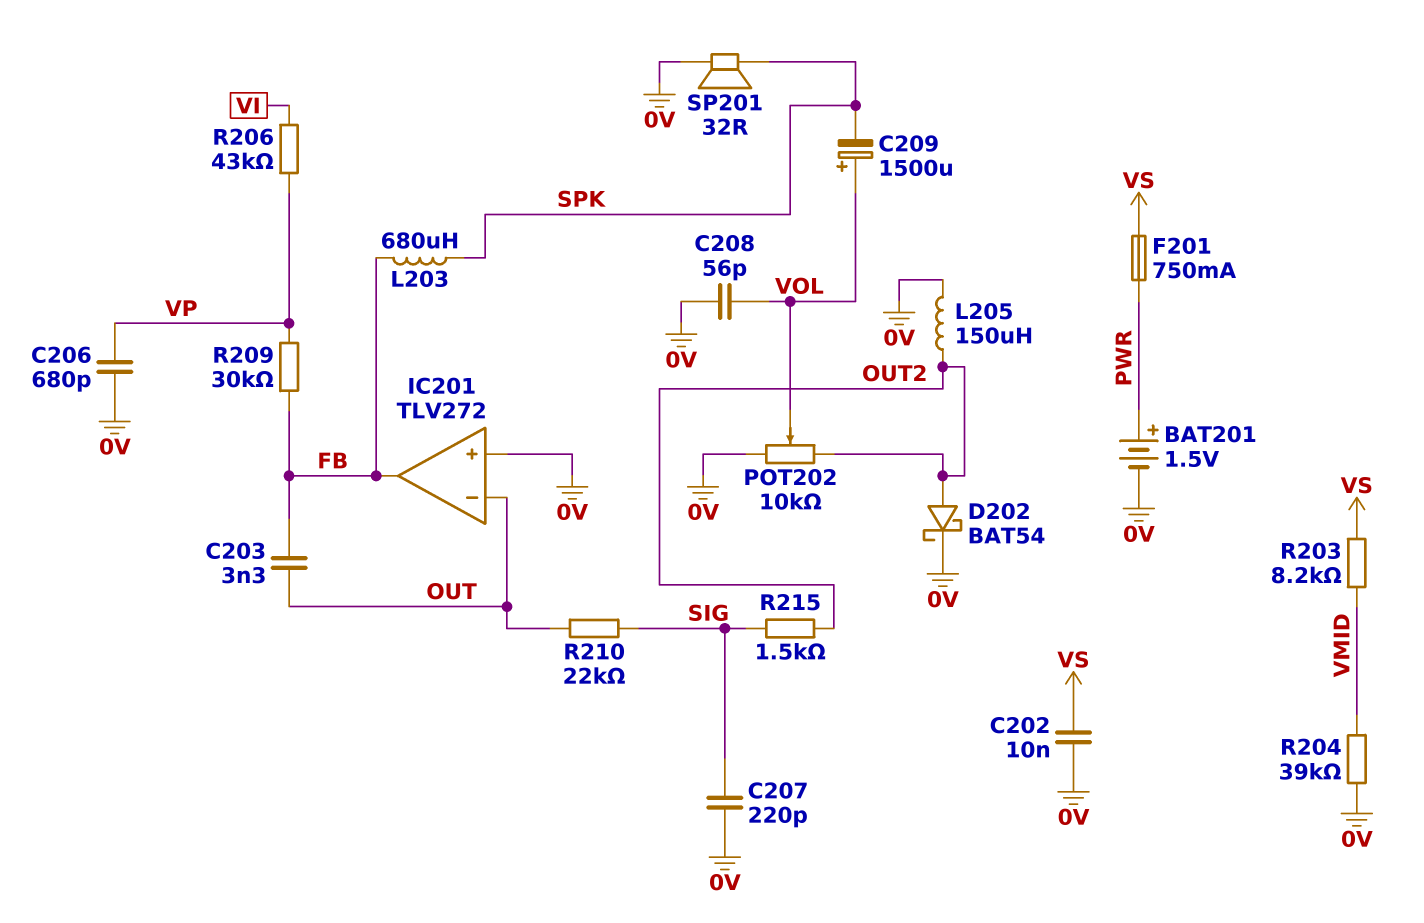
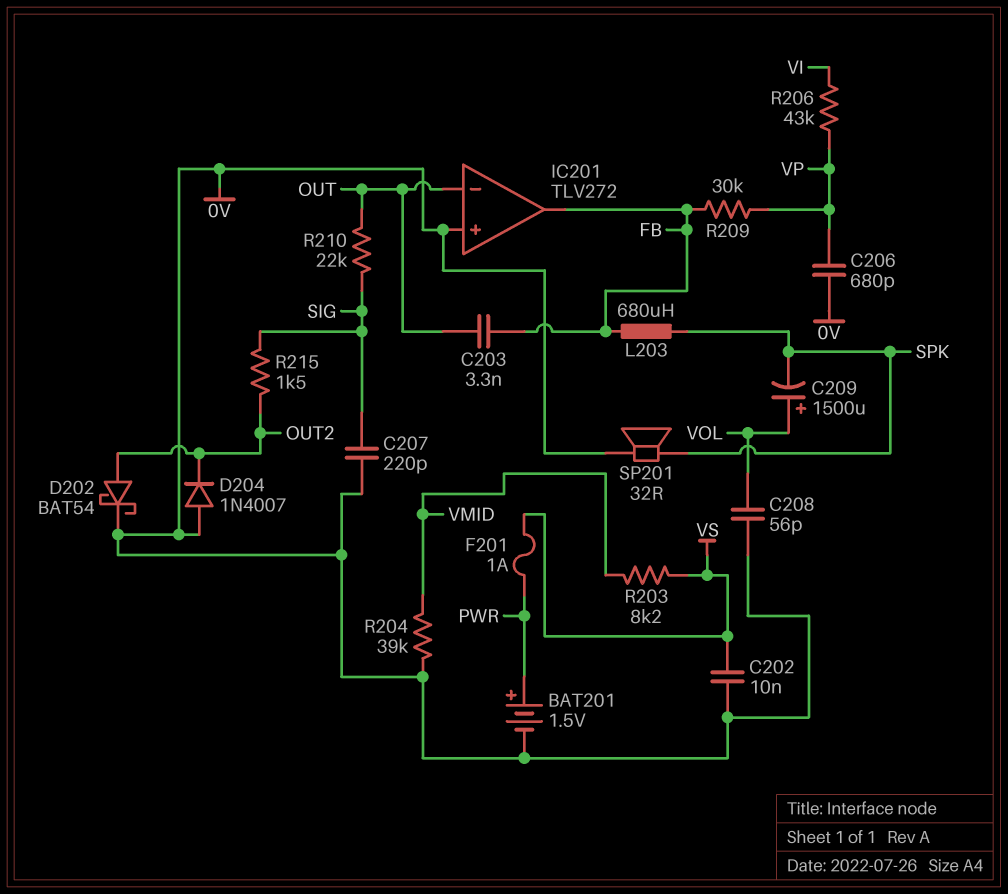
D204: none -> diode 1N4007 (A 0V, K OUT2)
F201: 750mA (PWR, VS) -> 1A (PWR, VS)
L205: 150uH (0V, OUT2) -> none
POT202: 10k (0V, OUT2, wiper VOL) -> none

